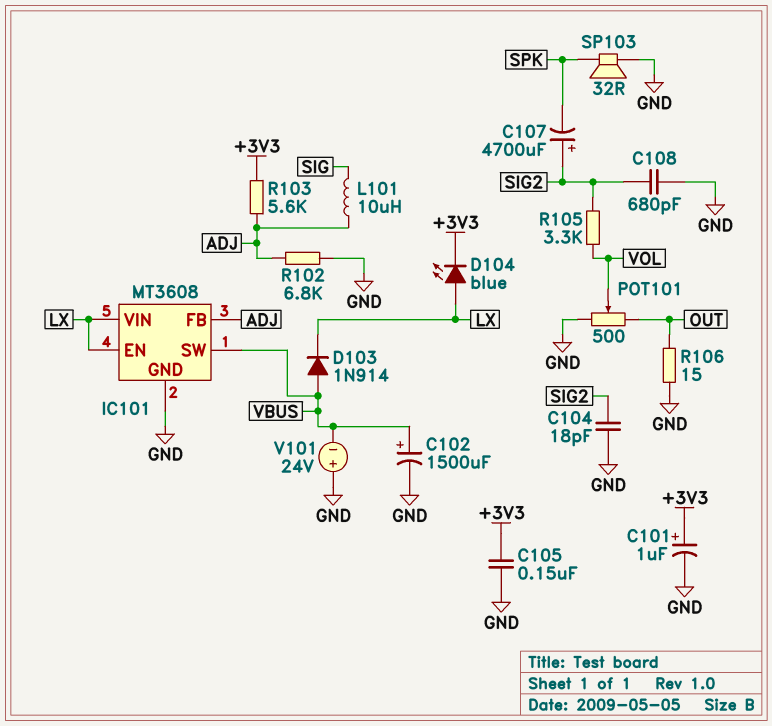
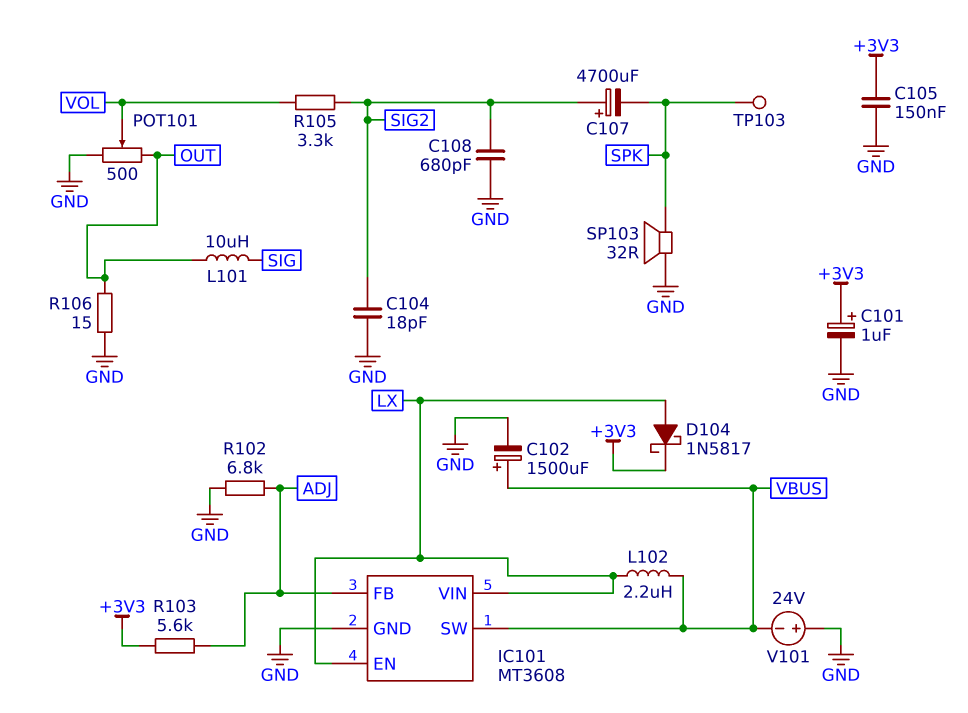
D103: diode 1N914 (A VBUS, K LX) -> none
D104: LED blue (A LX, K +3V3) -> schottky 1N5817 (A LX, K +3V3)
L101: 10uH (ADJ, SIG) -> 10uH (OUT, SIG)
L102: none -> 2.2uH (LX, VBUS)
TP103: none -> test point (SPK)

